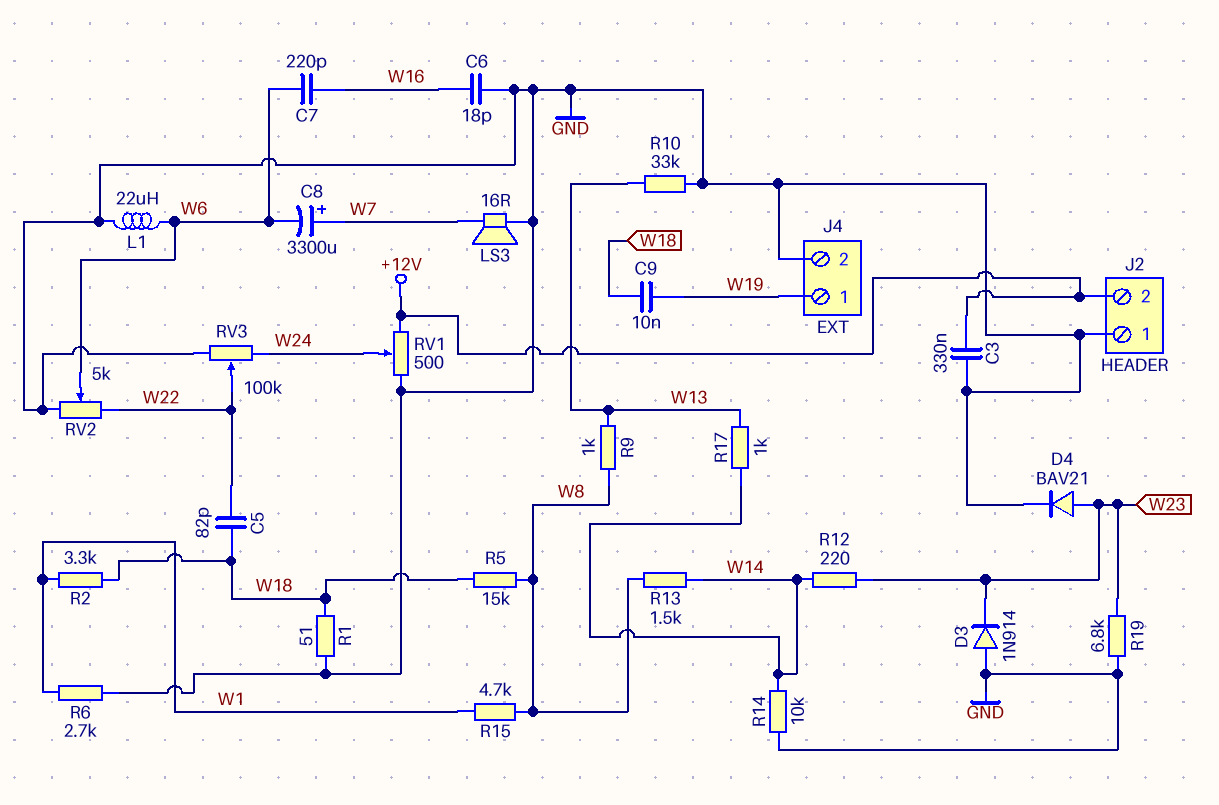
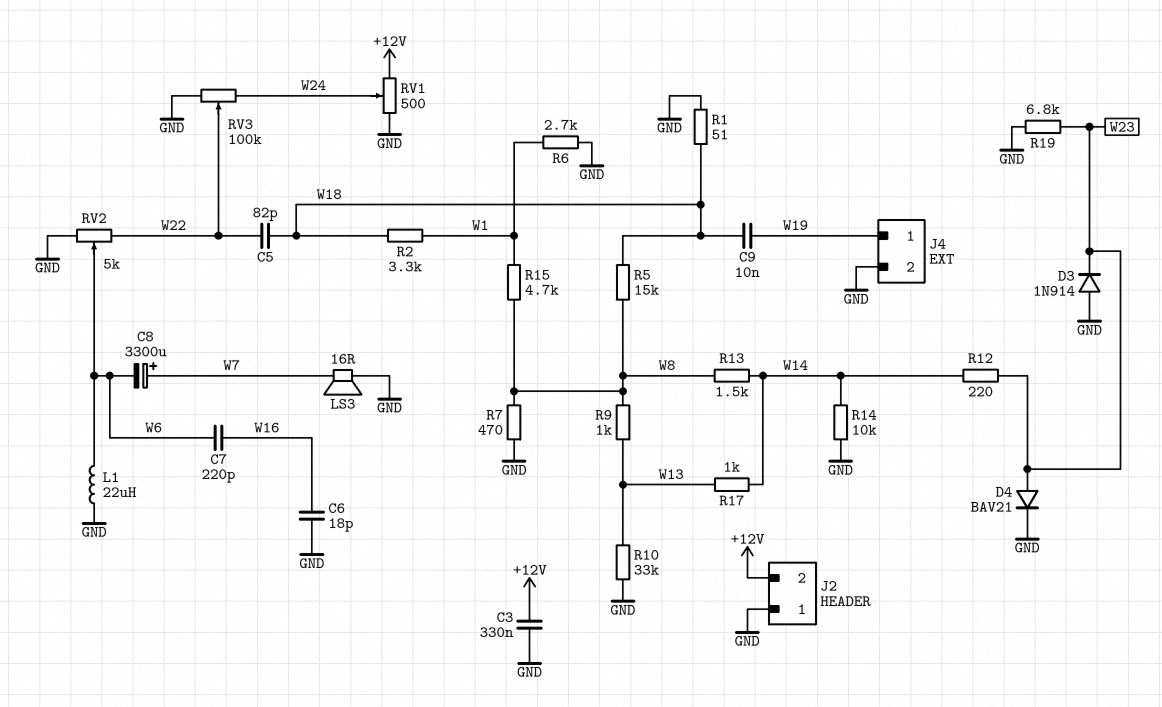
R7: none -> 470 (GND, W8)

